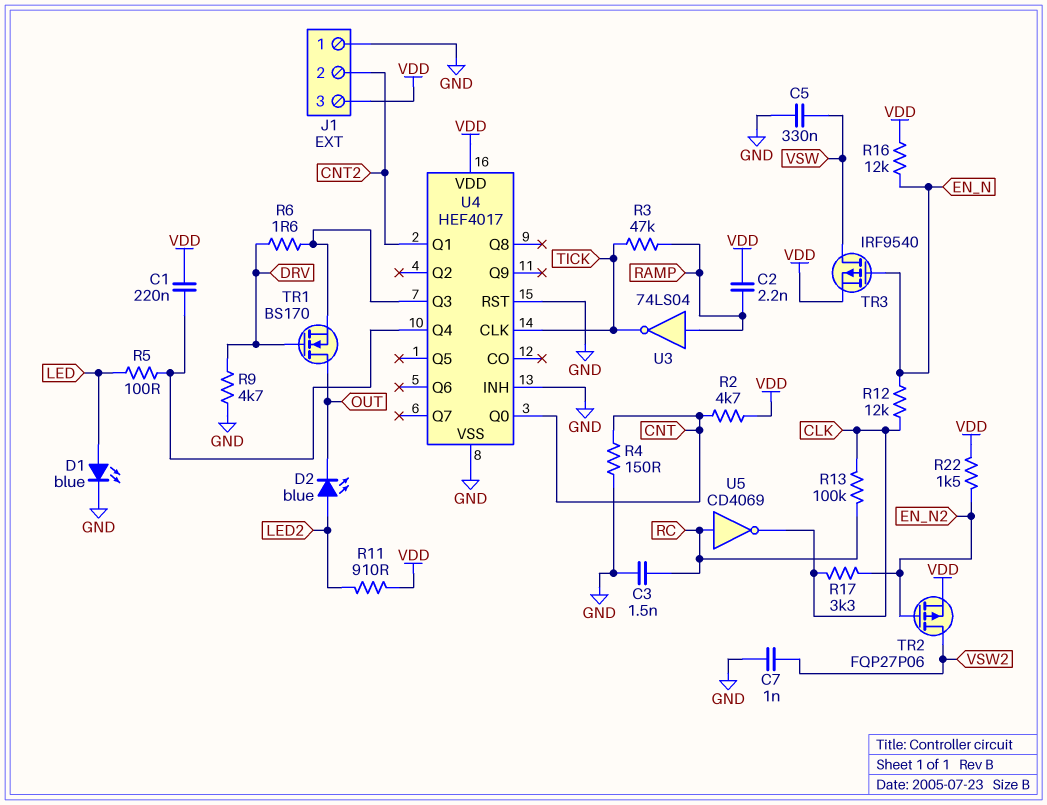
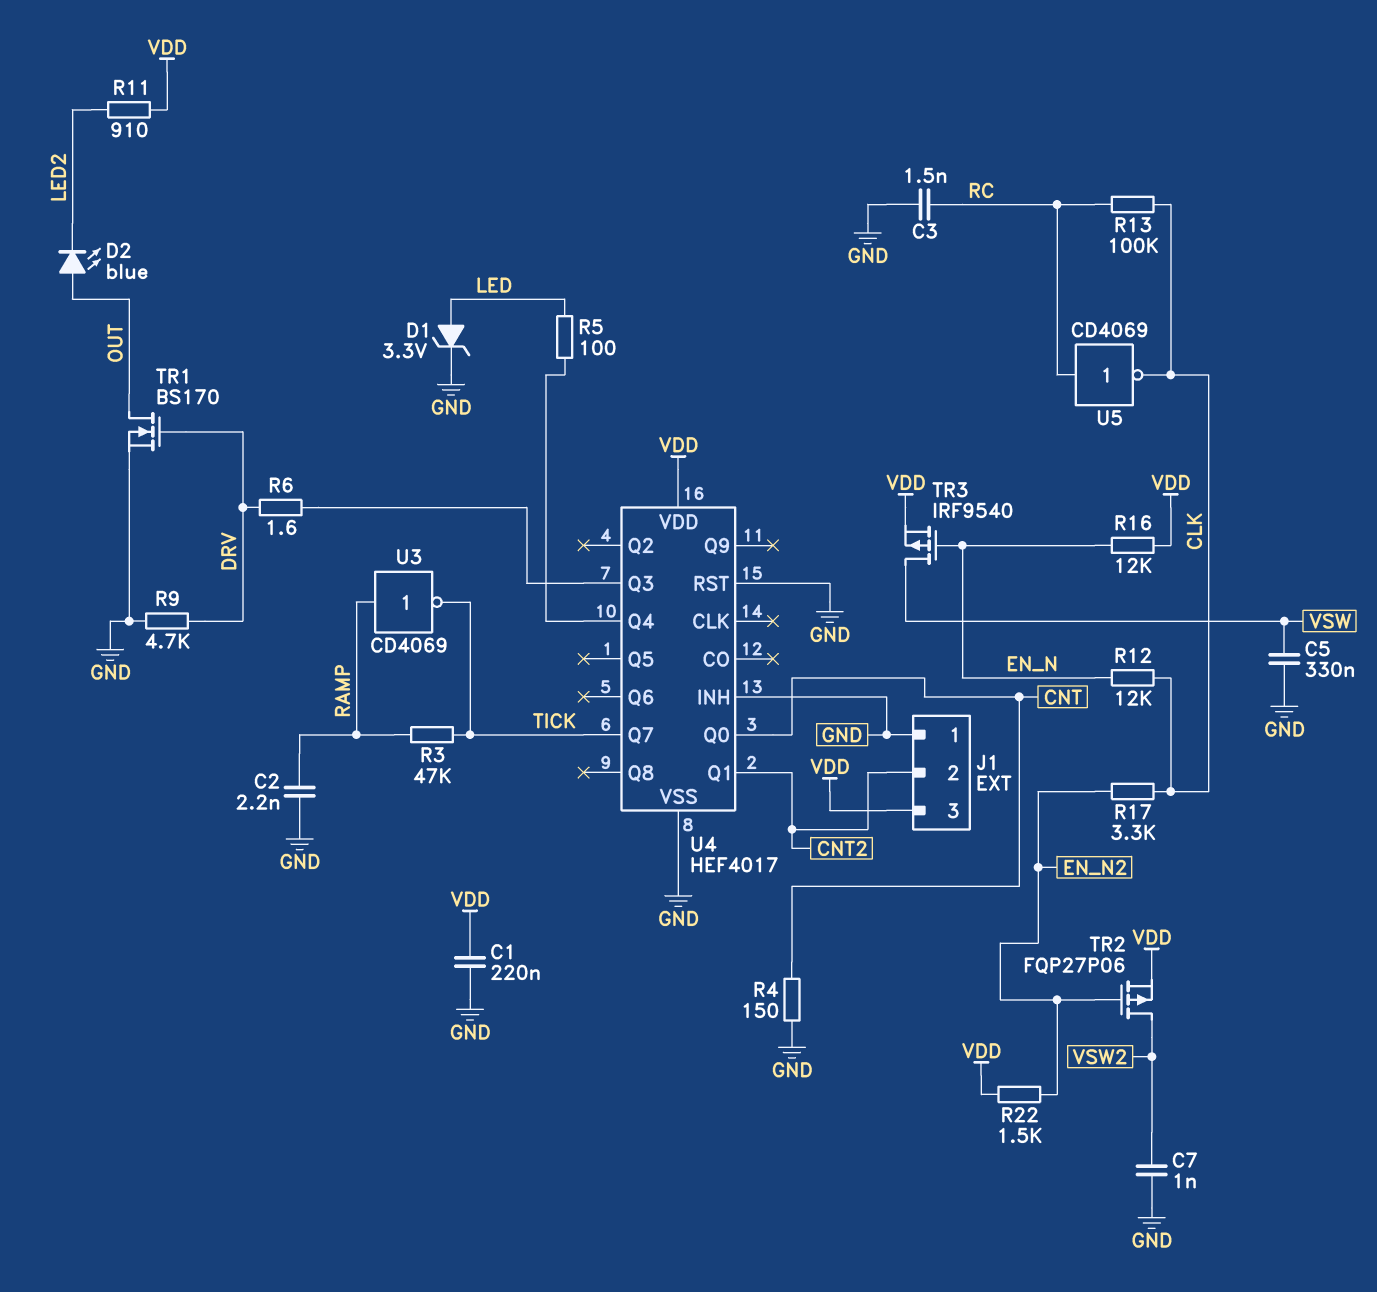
C1: 220nF (U4/Q4, VDD) -> 220nF (GND, VDD)
C2: 2.2nF (RAMP, VDD) -> 2.2nF (GND, RAMP)
D1: LED blue (A LED, K GND) -> zener 3.3V (A LED, K GND)
D2: LED blue (A LED2, K OUT) -> LED blue (A OUT, K LED2)
R2: 4.7k (CNT, VDD) -> none
TR1: NMOS BS170 (G DRV, D OUT, S U4/Q3) -> NMOS BS170 (G DRV, D OUT, S GND)
U3: NOT 74LS04 (in RAMP, out TICK) -> NOT CD4069 (in RAMP, out TICK)
U4 pin CLK: TICK -> none
U4 pin Q7: none -> TICK

